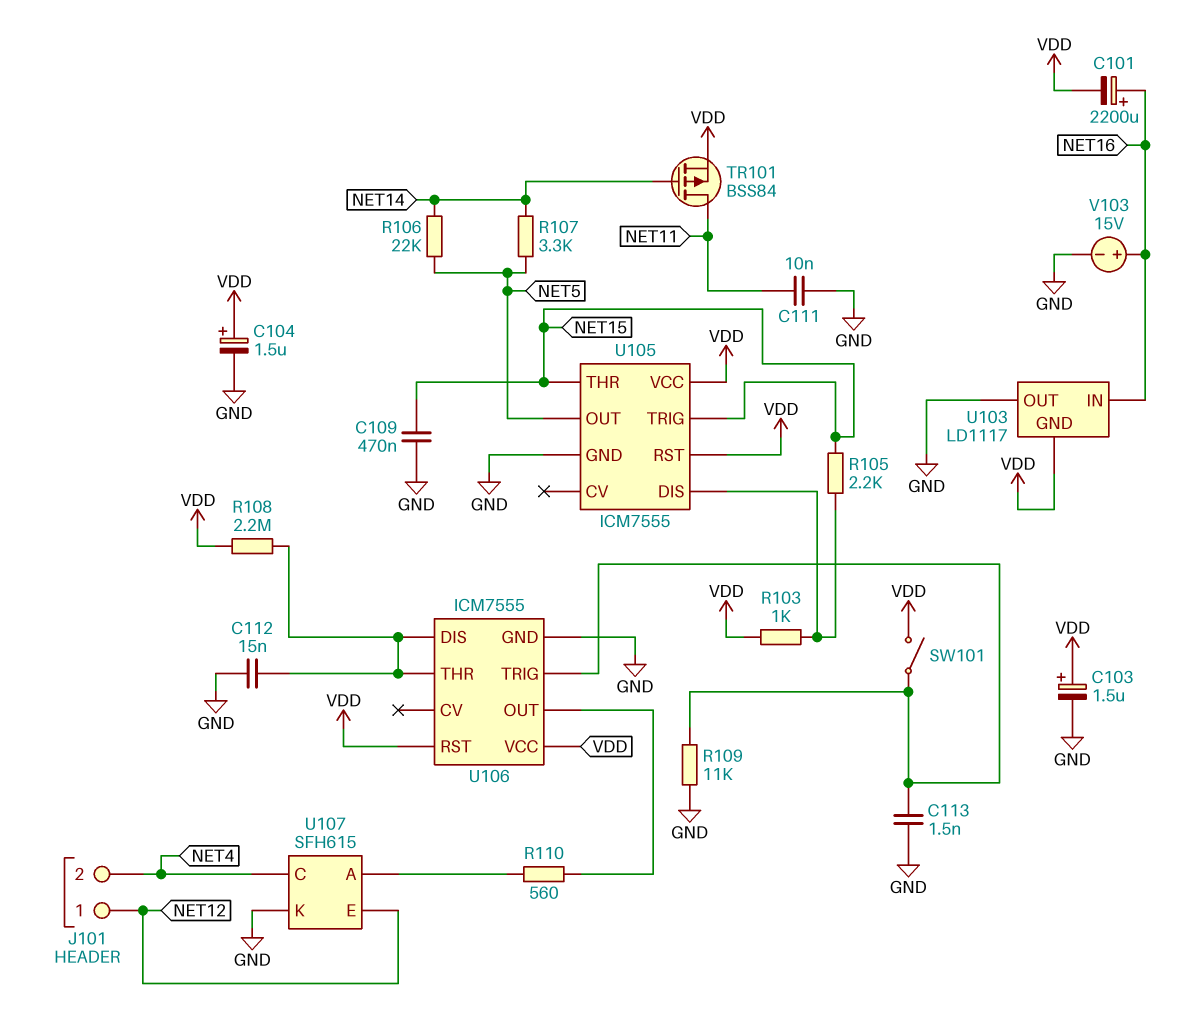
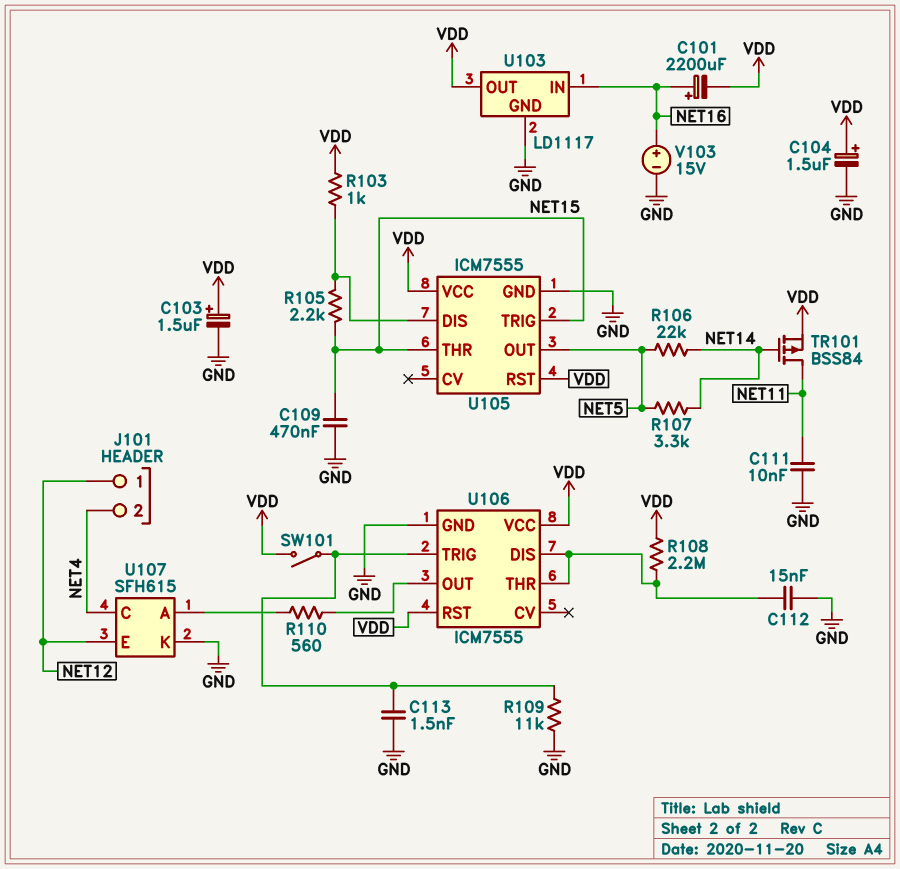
U103 pin GND: VDD -> GND
U103 pin OUT: GND -> VDD

